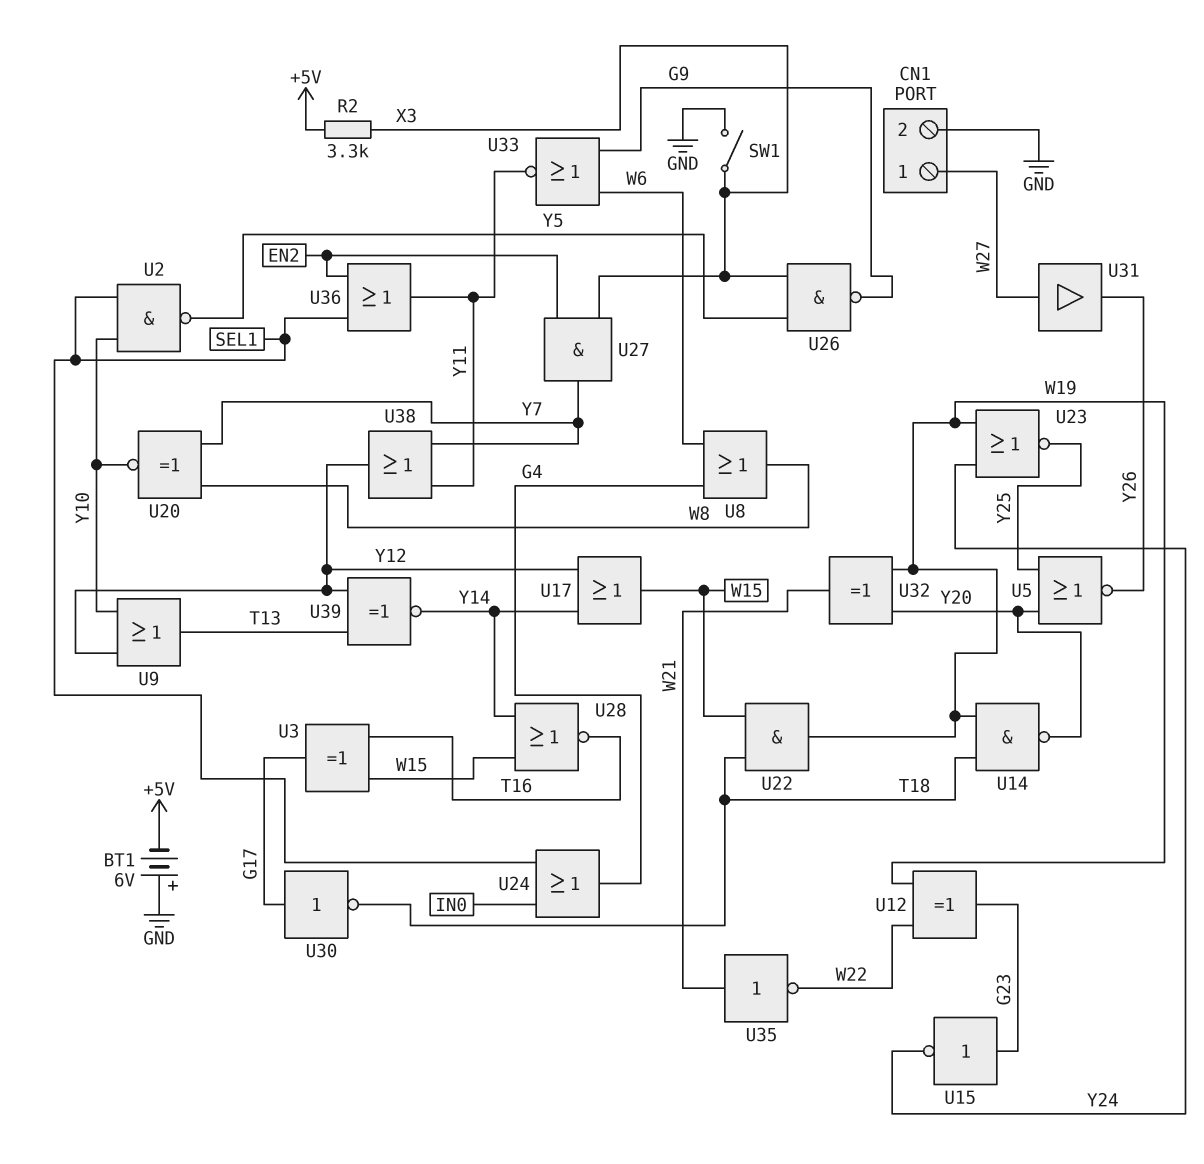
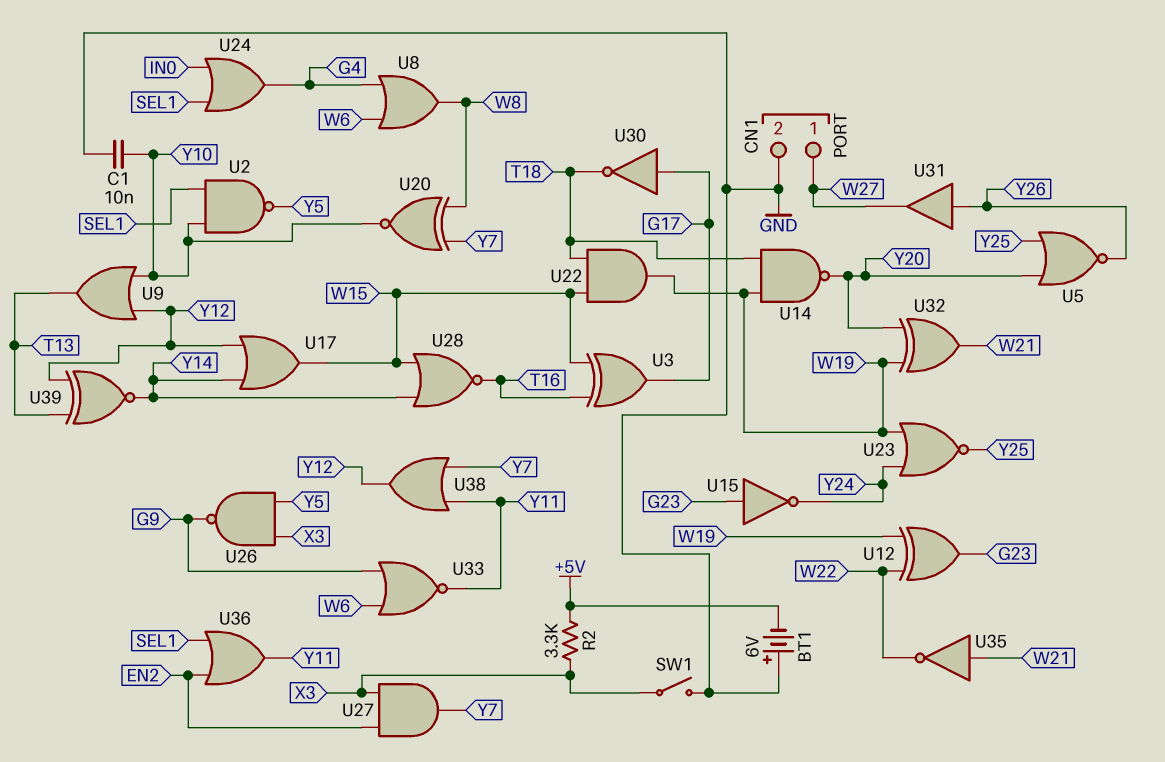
C1: none -> 10nF (GND, Y10)
U31: buffer (in W27, out Y26) -> buffer (in Y26, out W27)

